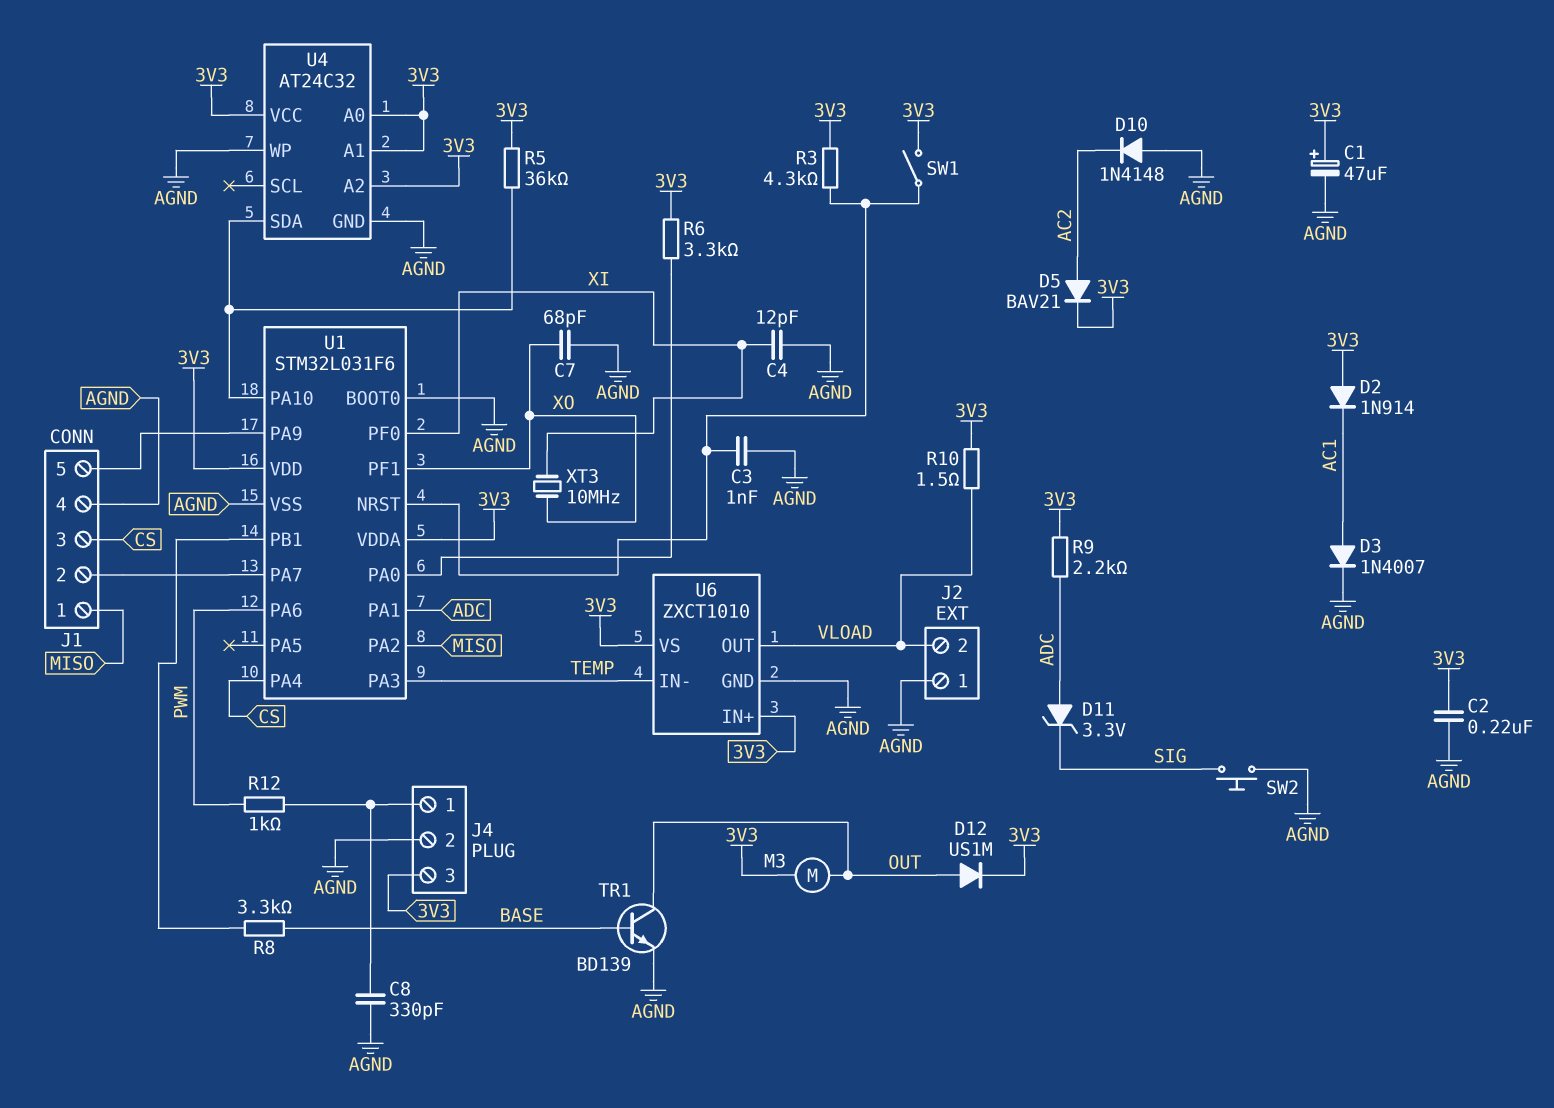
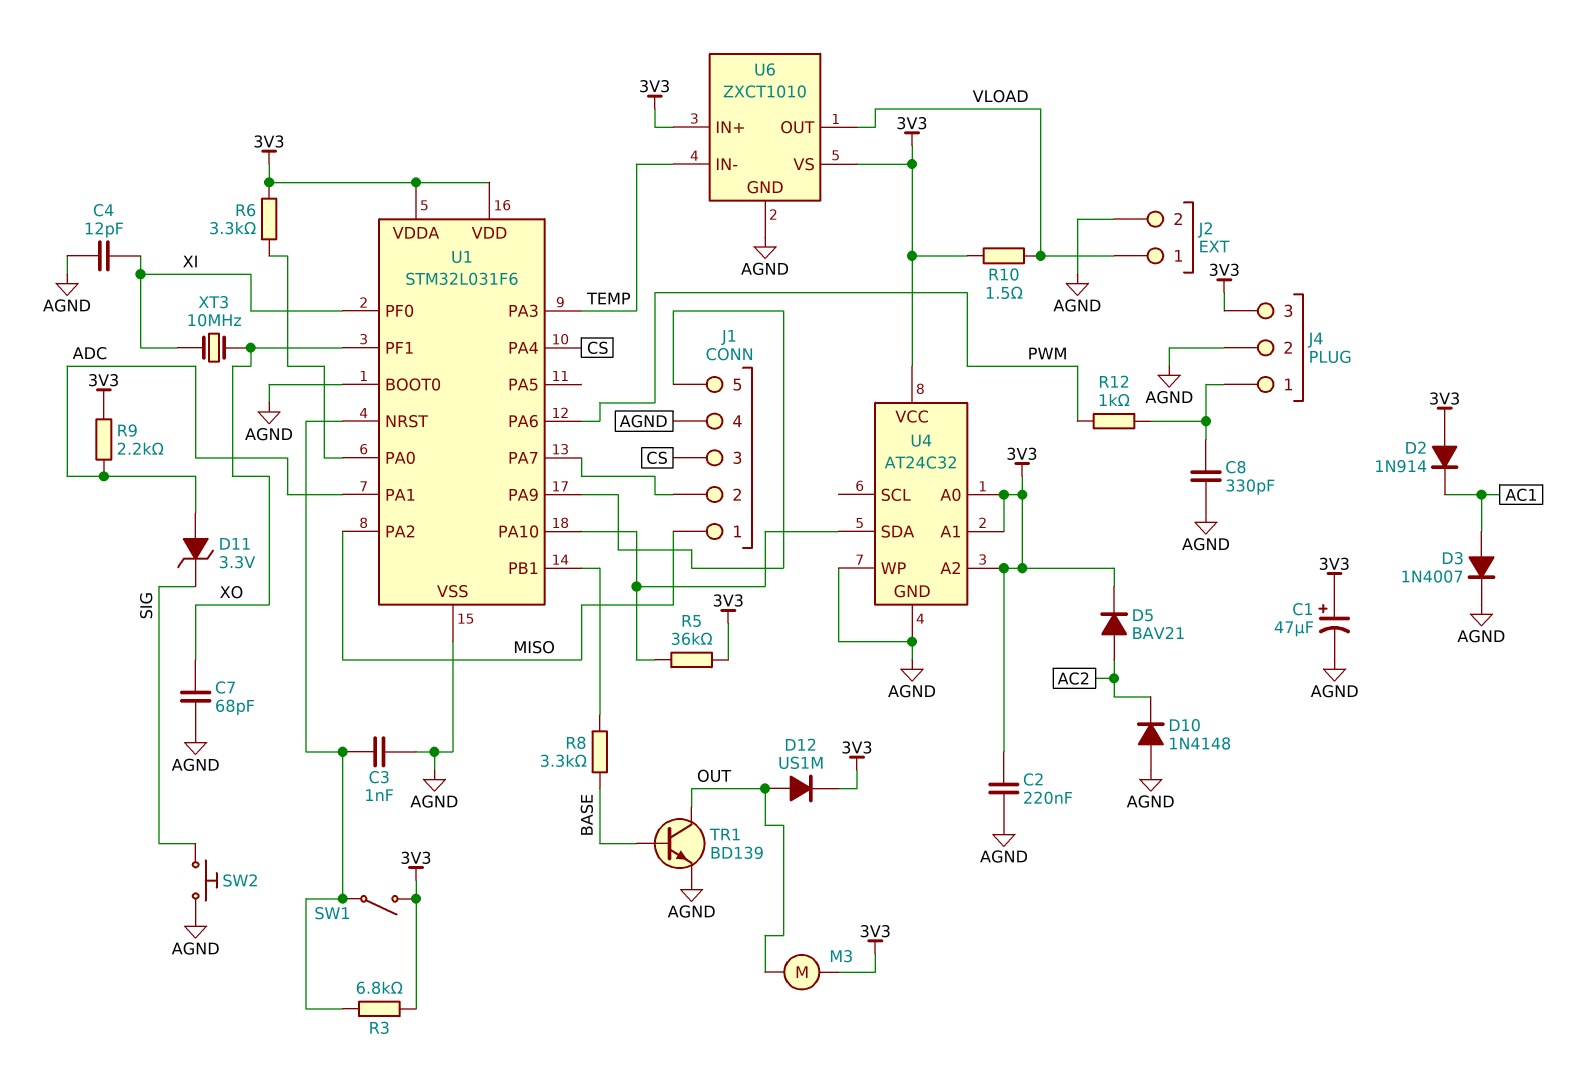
J2 pin 1: AGND -> VLOAD
J2 pin 2: VLOAD -> AGND
R3: 4.3k (3V3, U1/NRST) -> 6.8k (3V3, U1/NRST)

